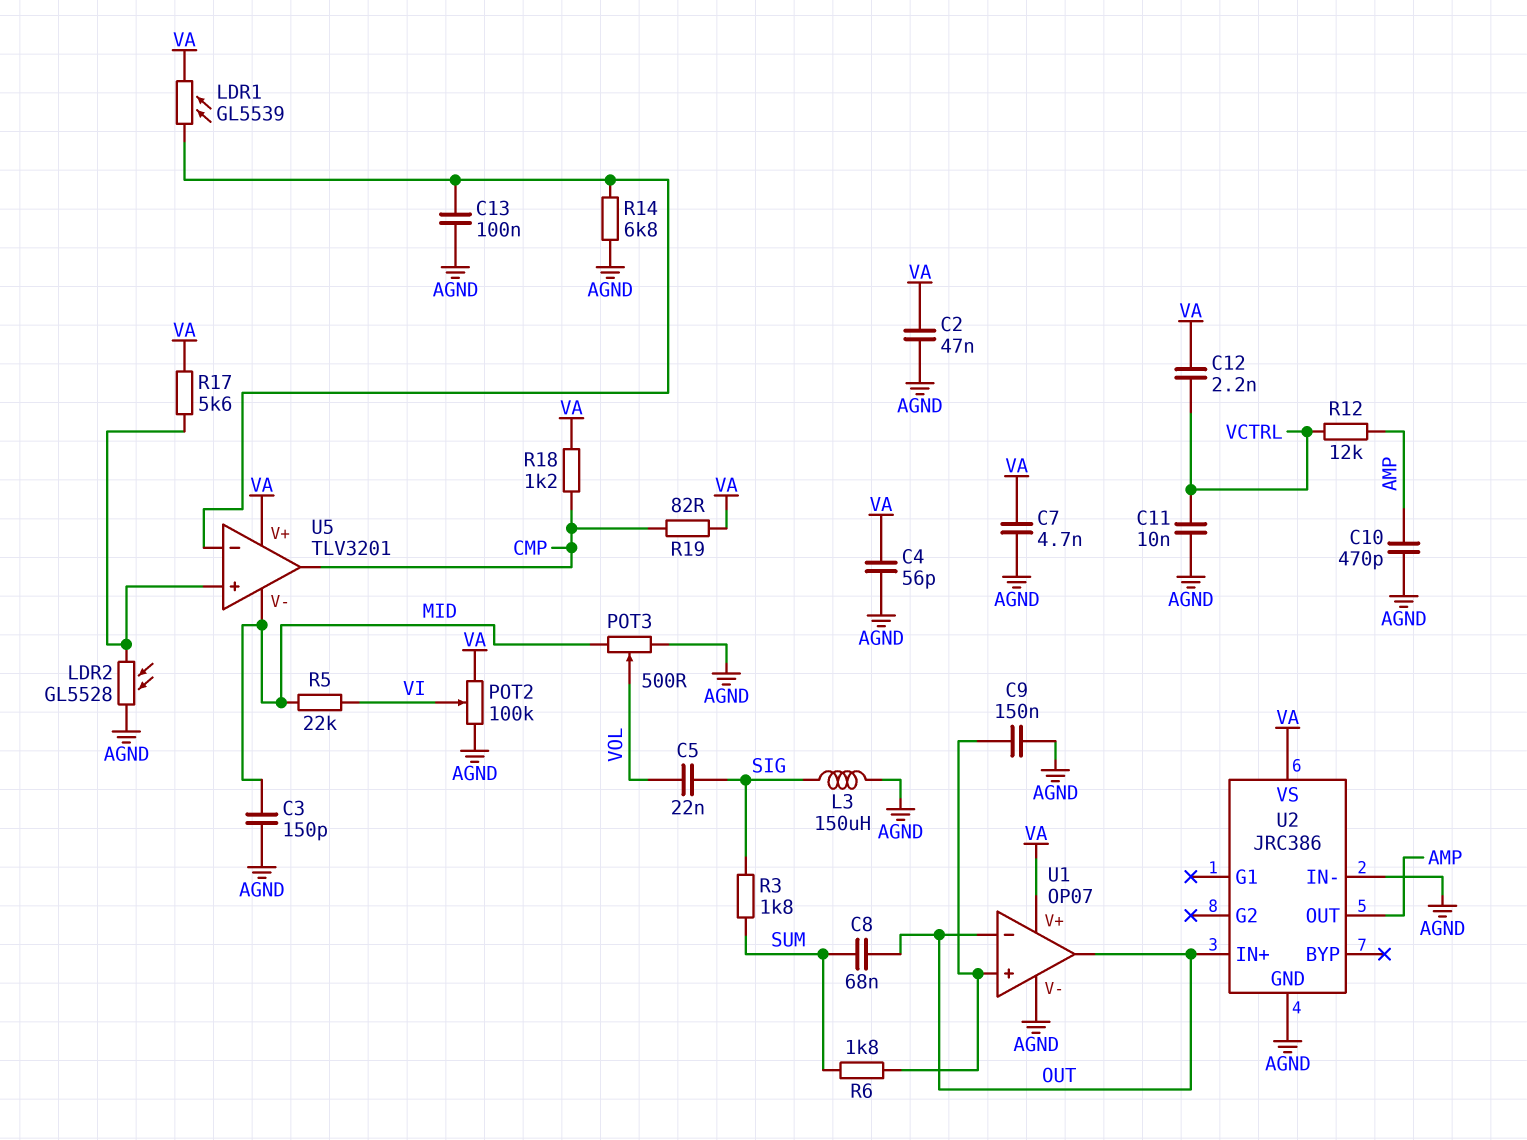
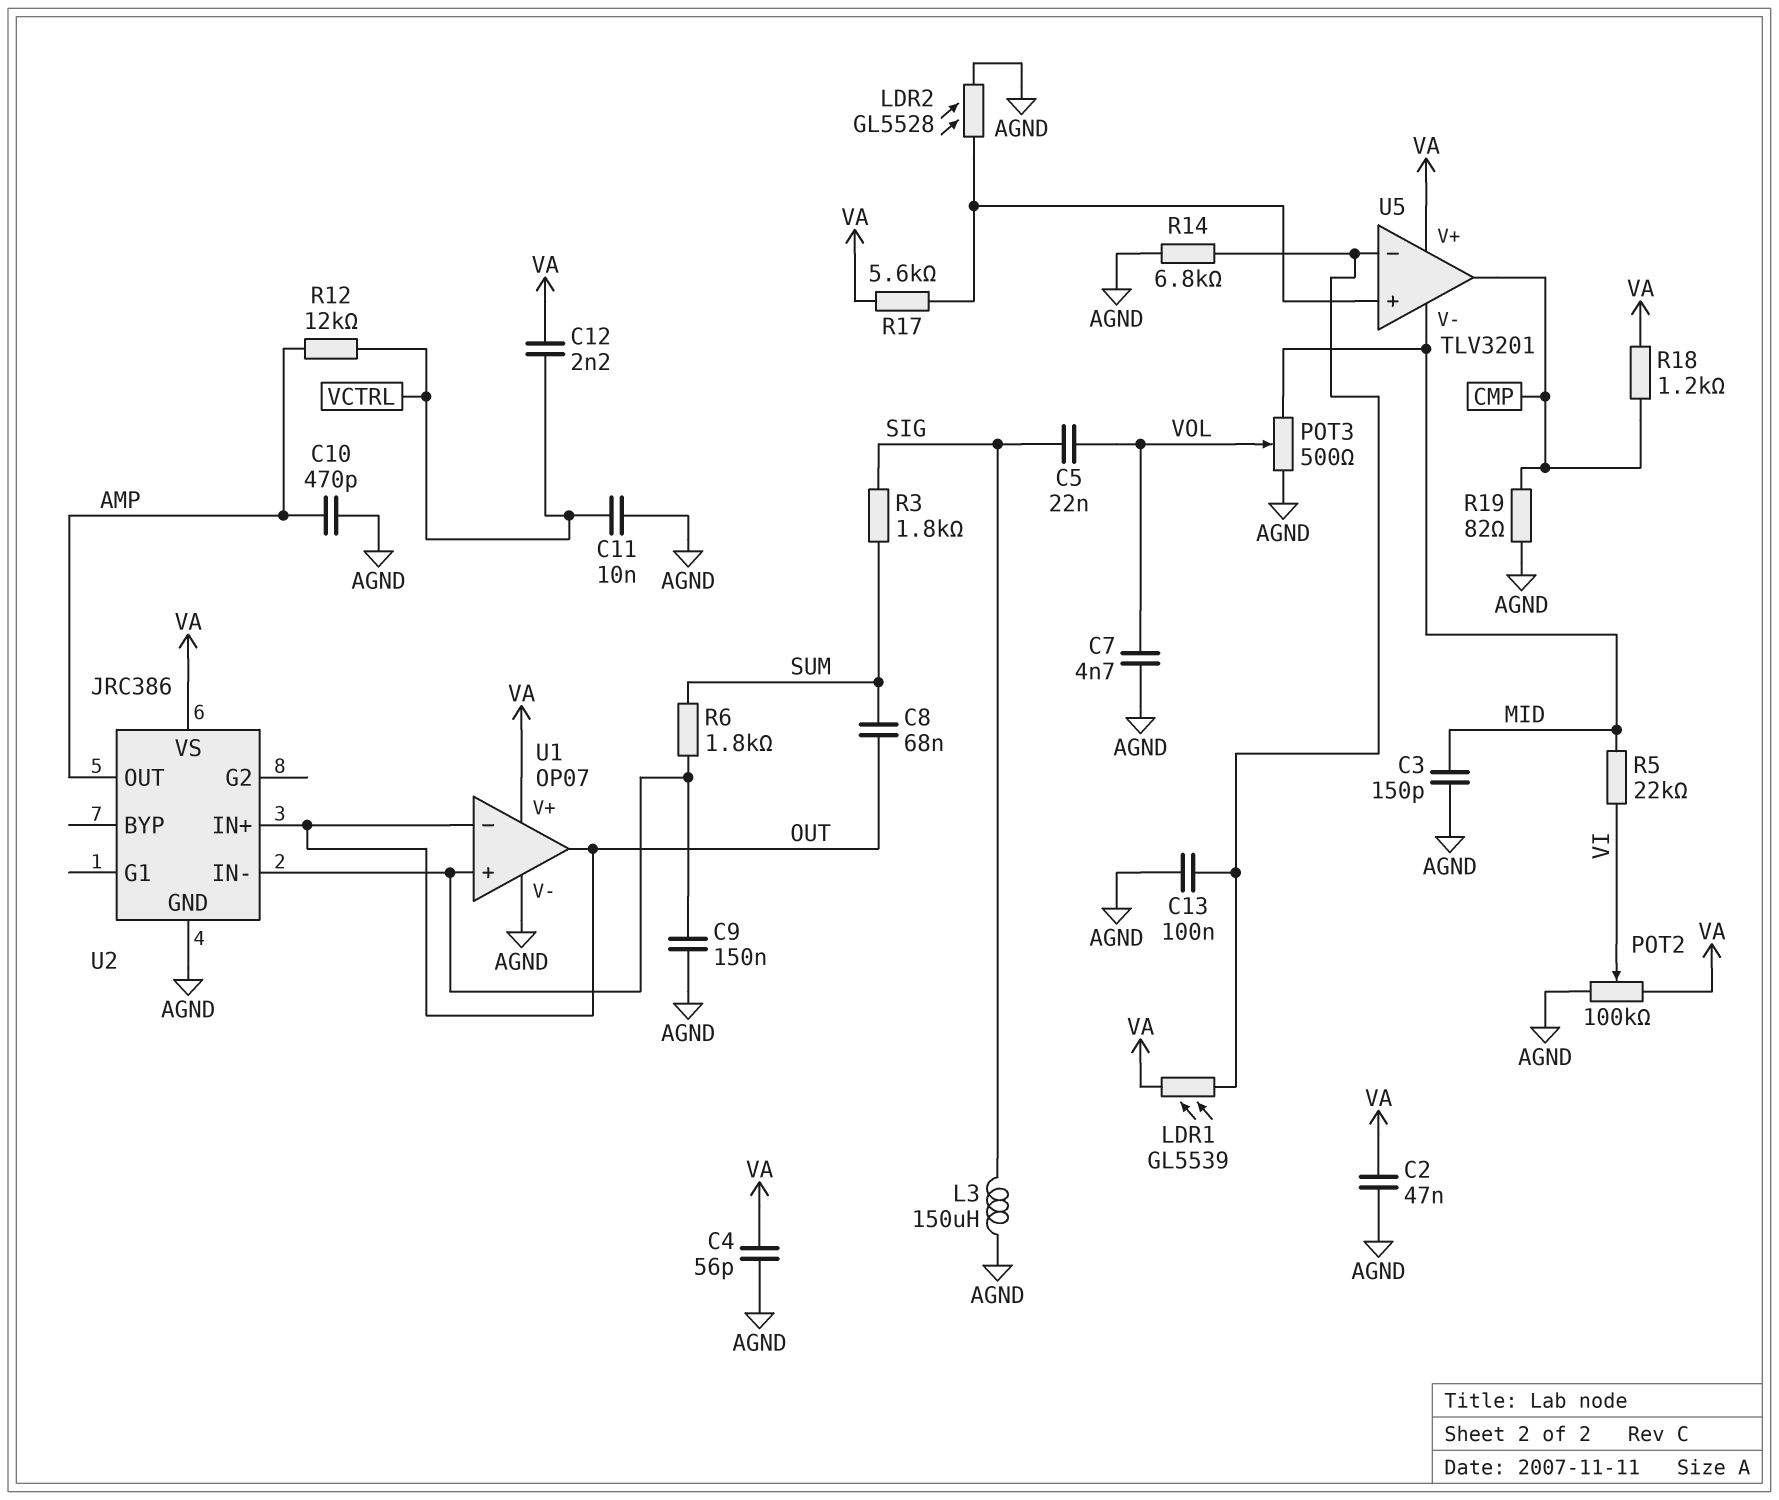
C7: 4.7nF (AGND, VA) -> 4.7nF (AGND, VOL)
R19: 82 (CMP, VA) -> 82 (AGND, CMP)
U2 pin IN-: AGND -> U1/in+

